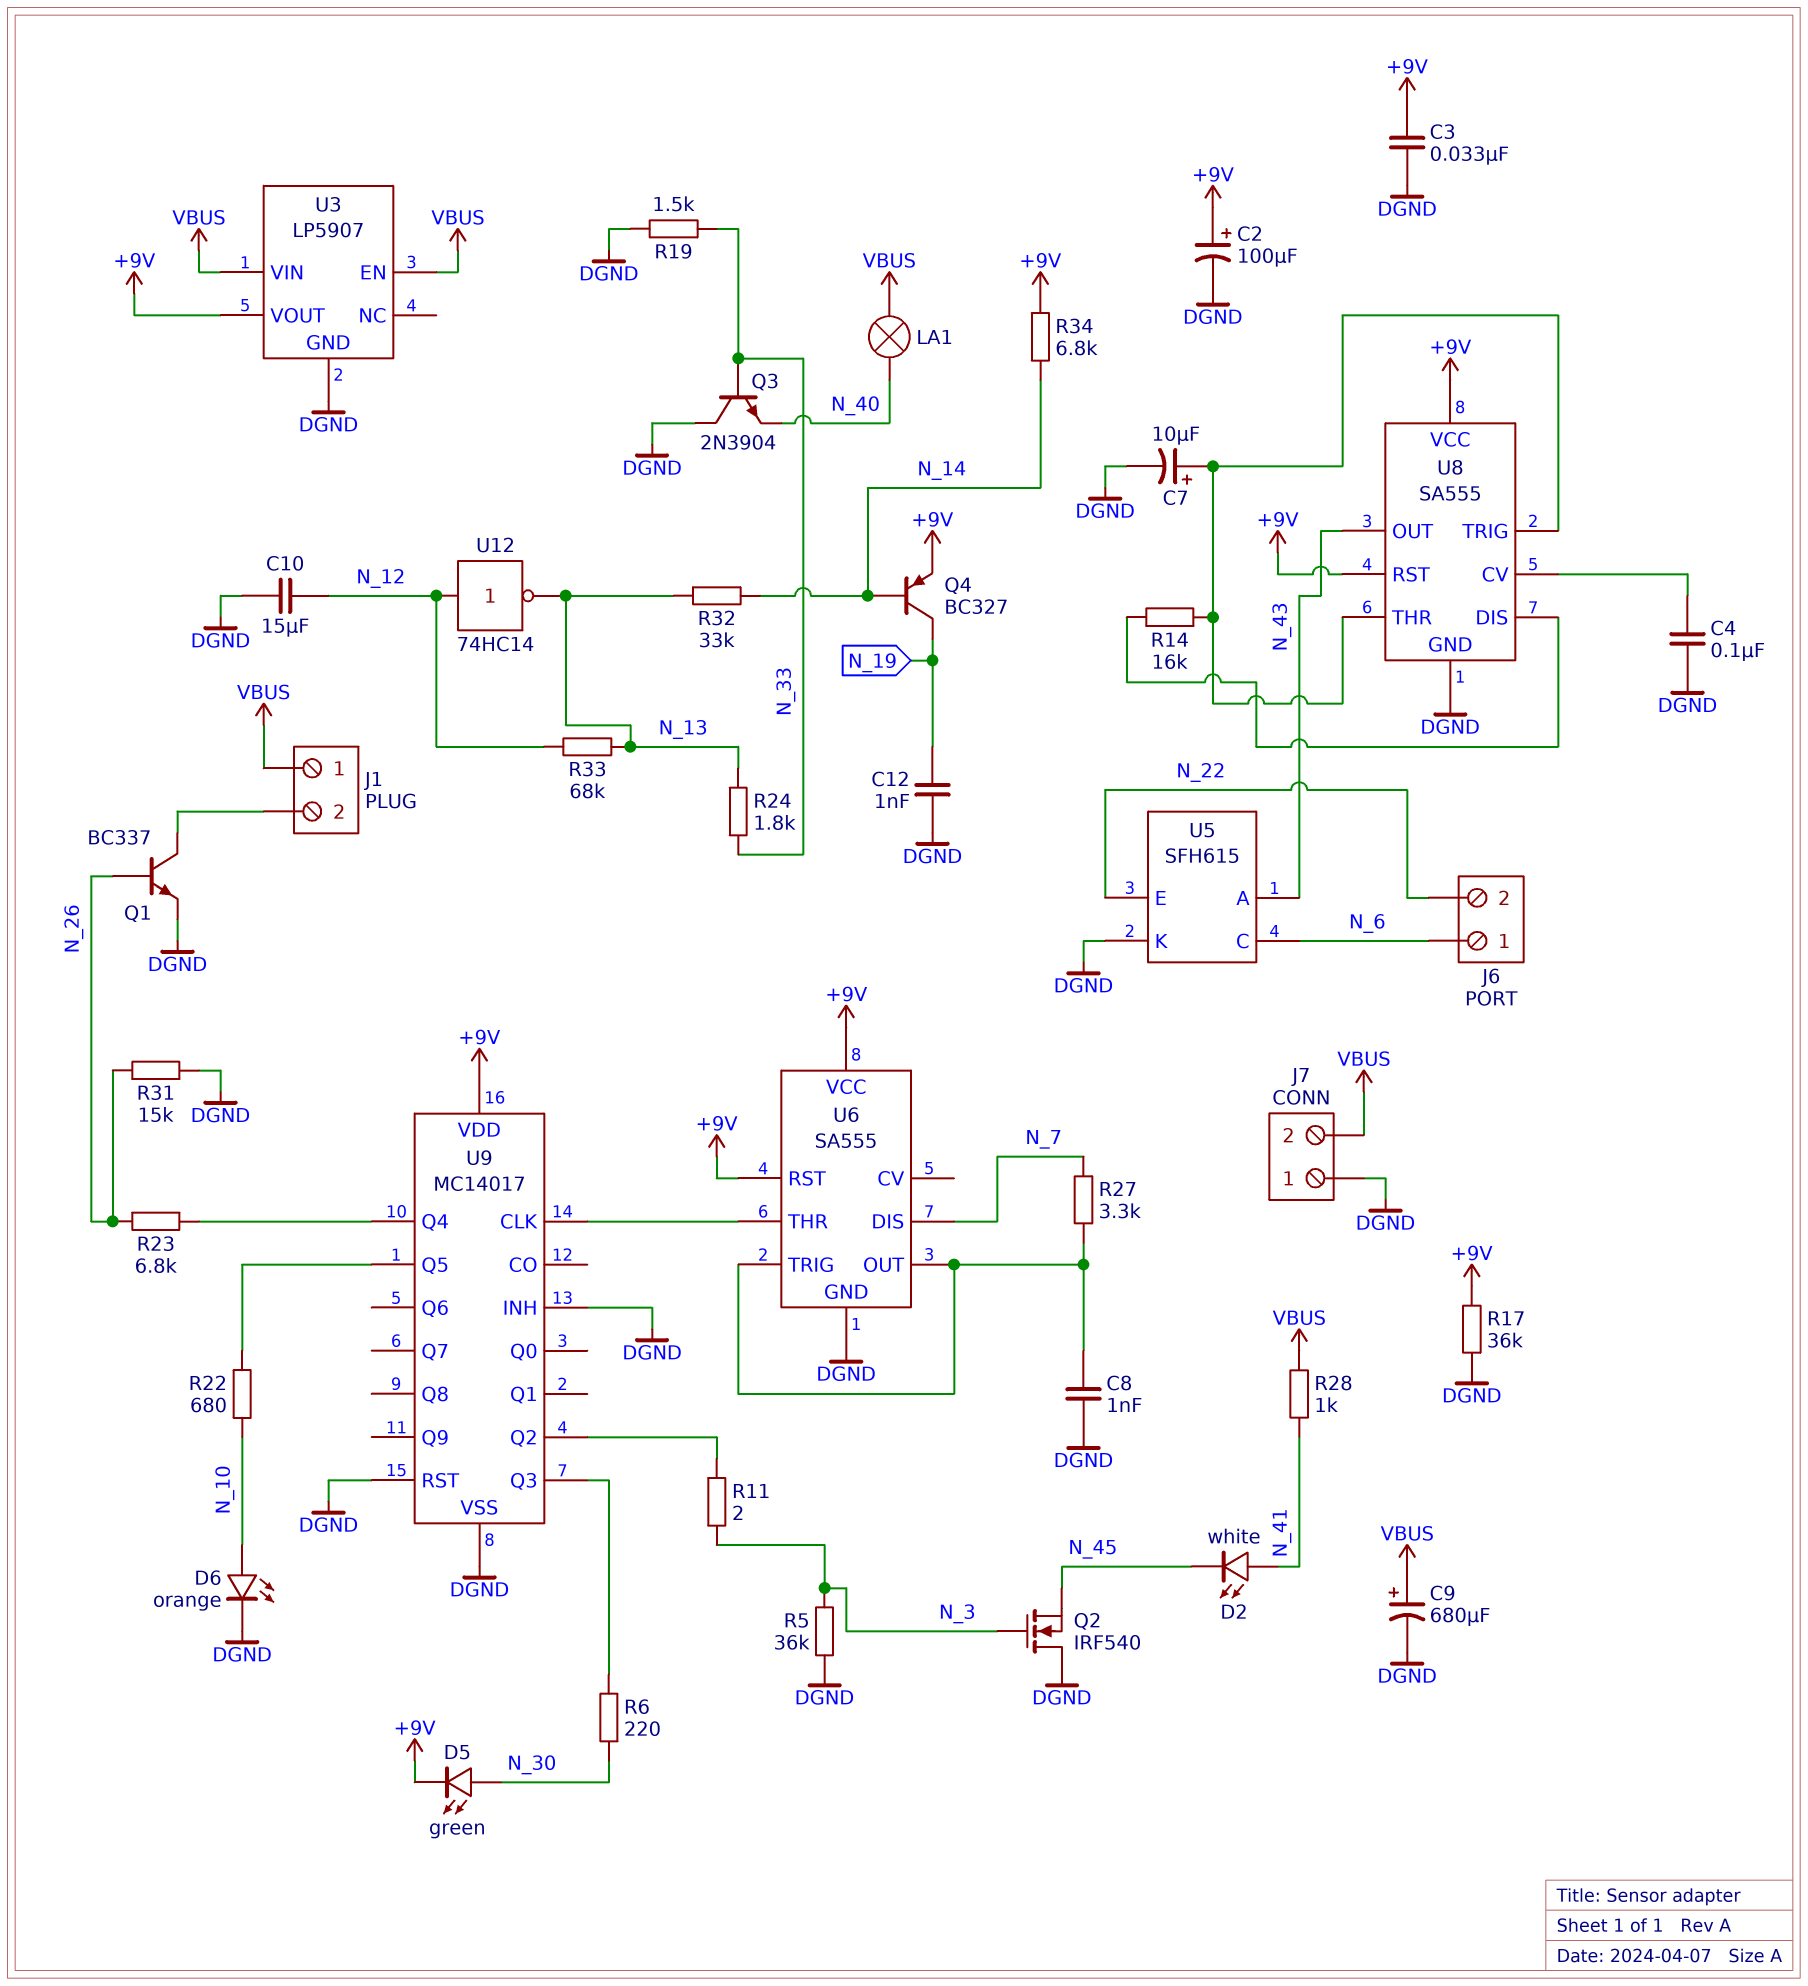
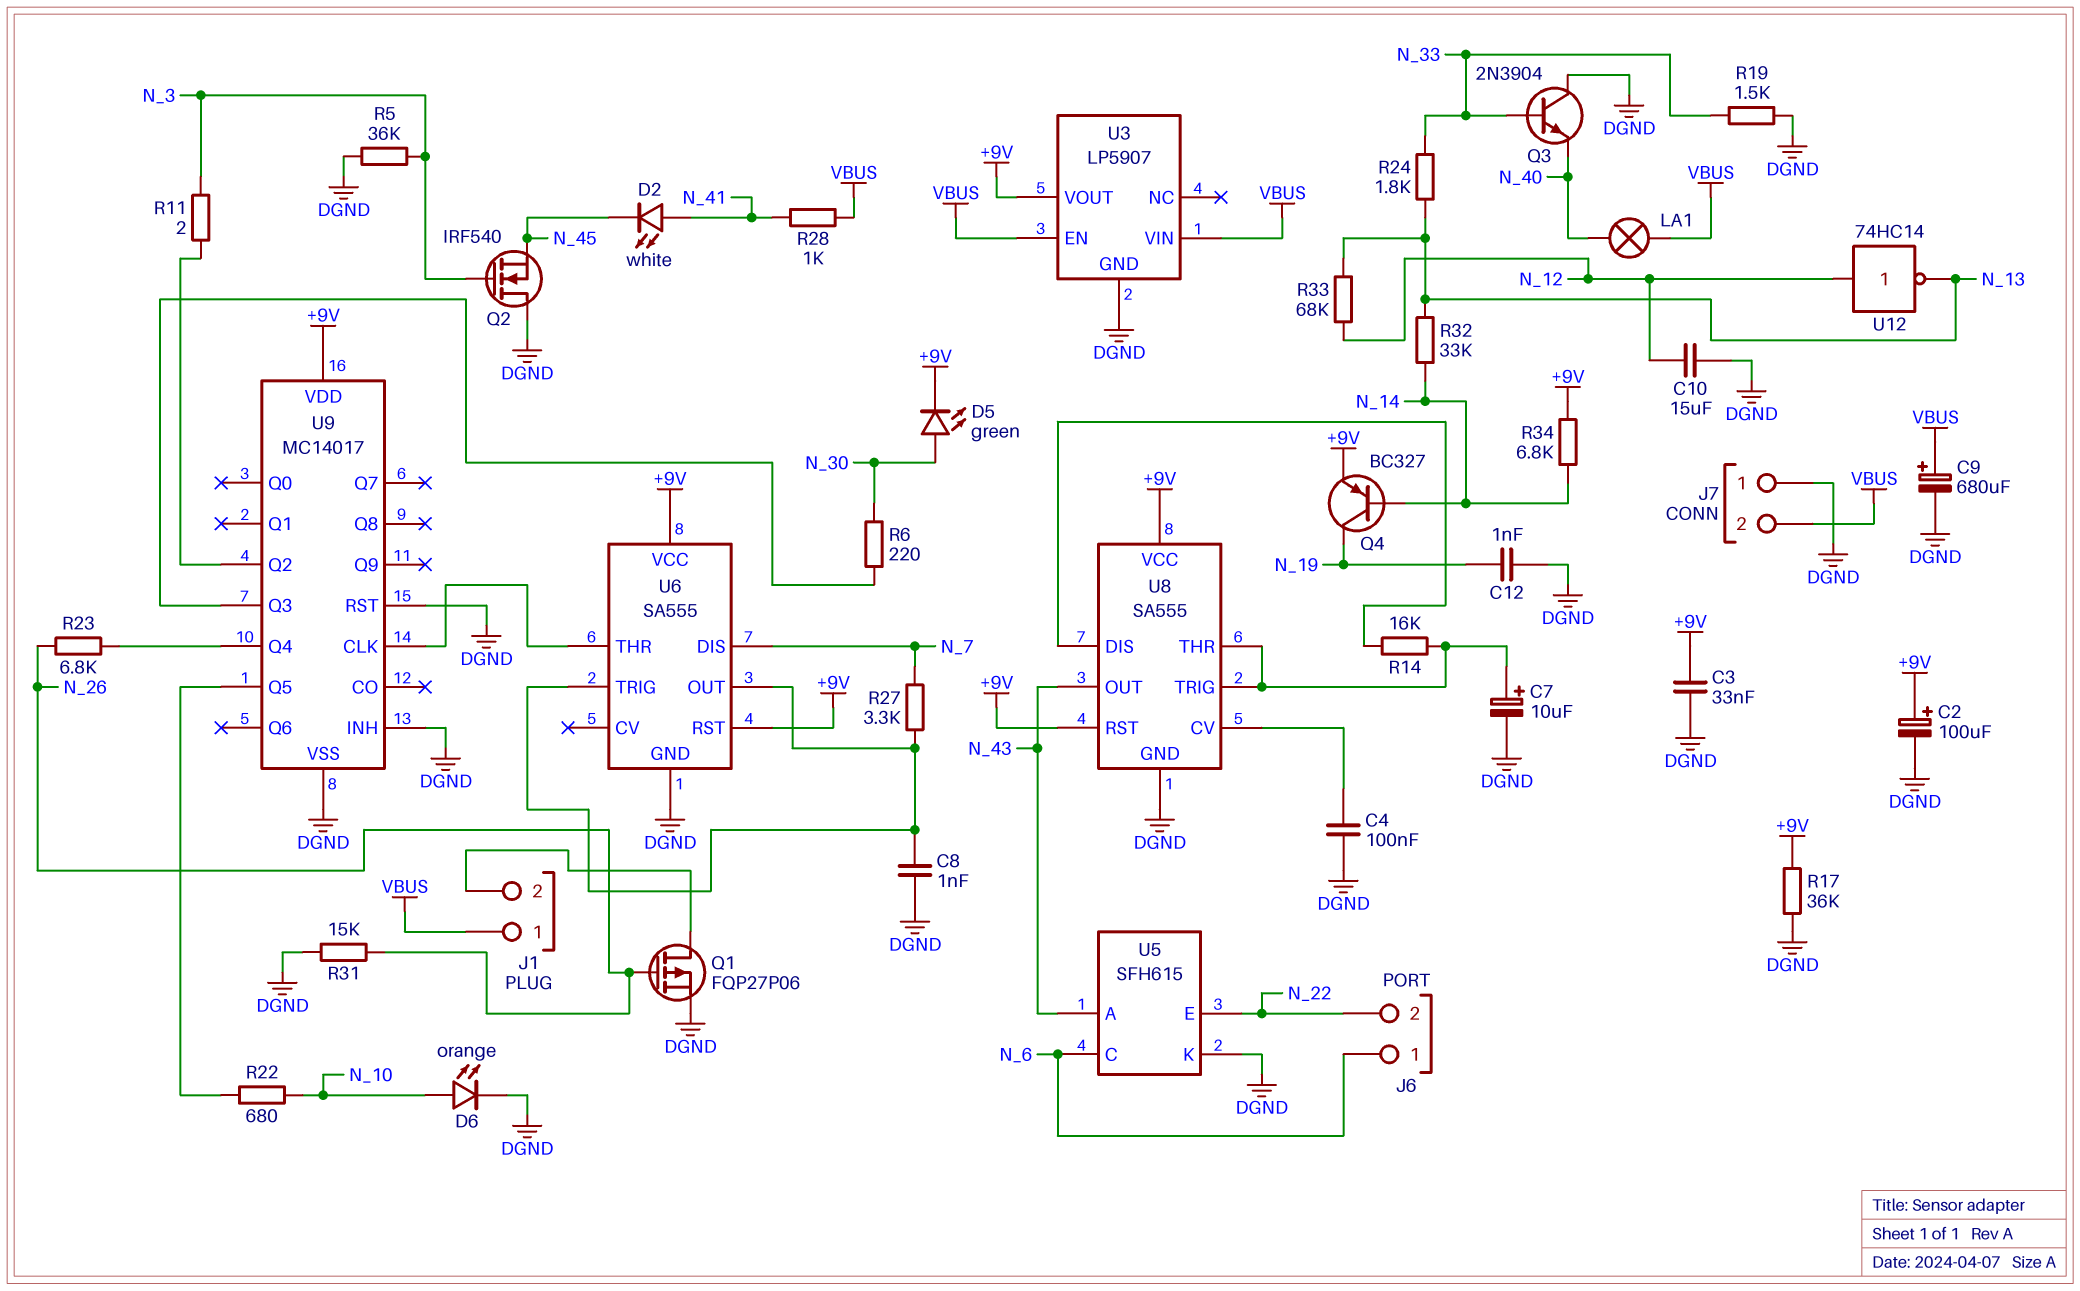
Q1: NPN BC337 (B N_26, C J1/2, E DGND) -> PMOS FQP27P06 (G N_26, D J1/2, S DGND)

